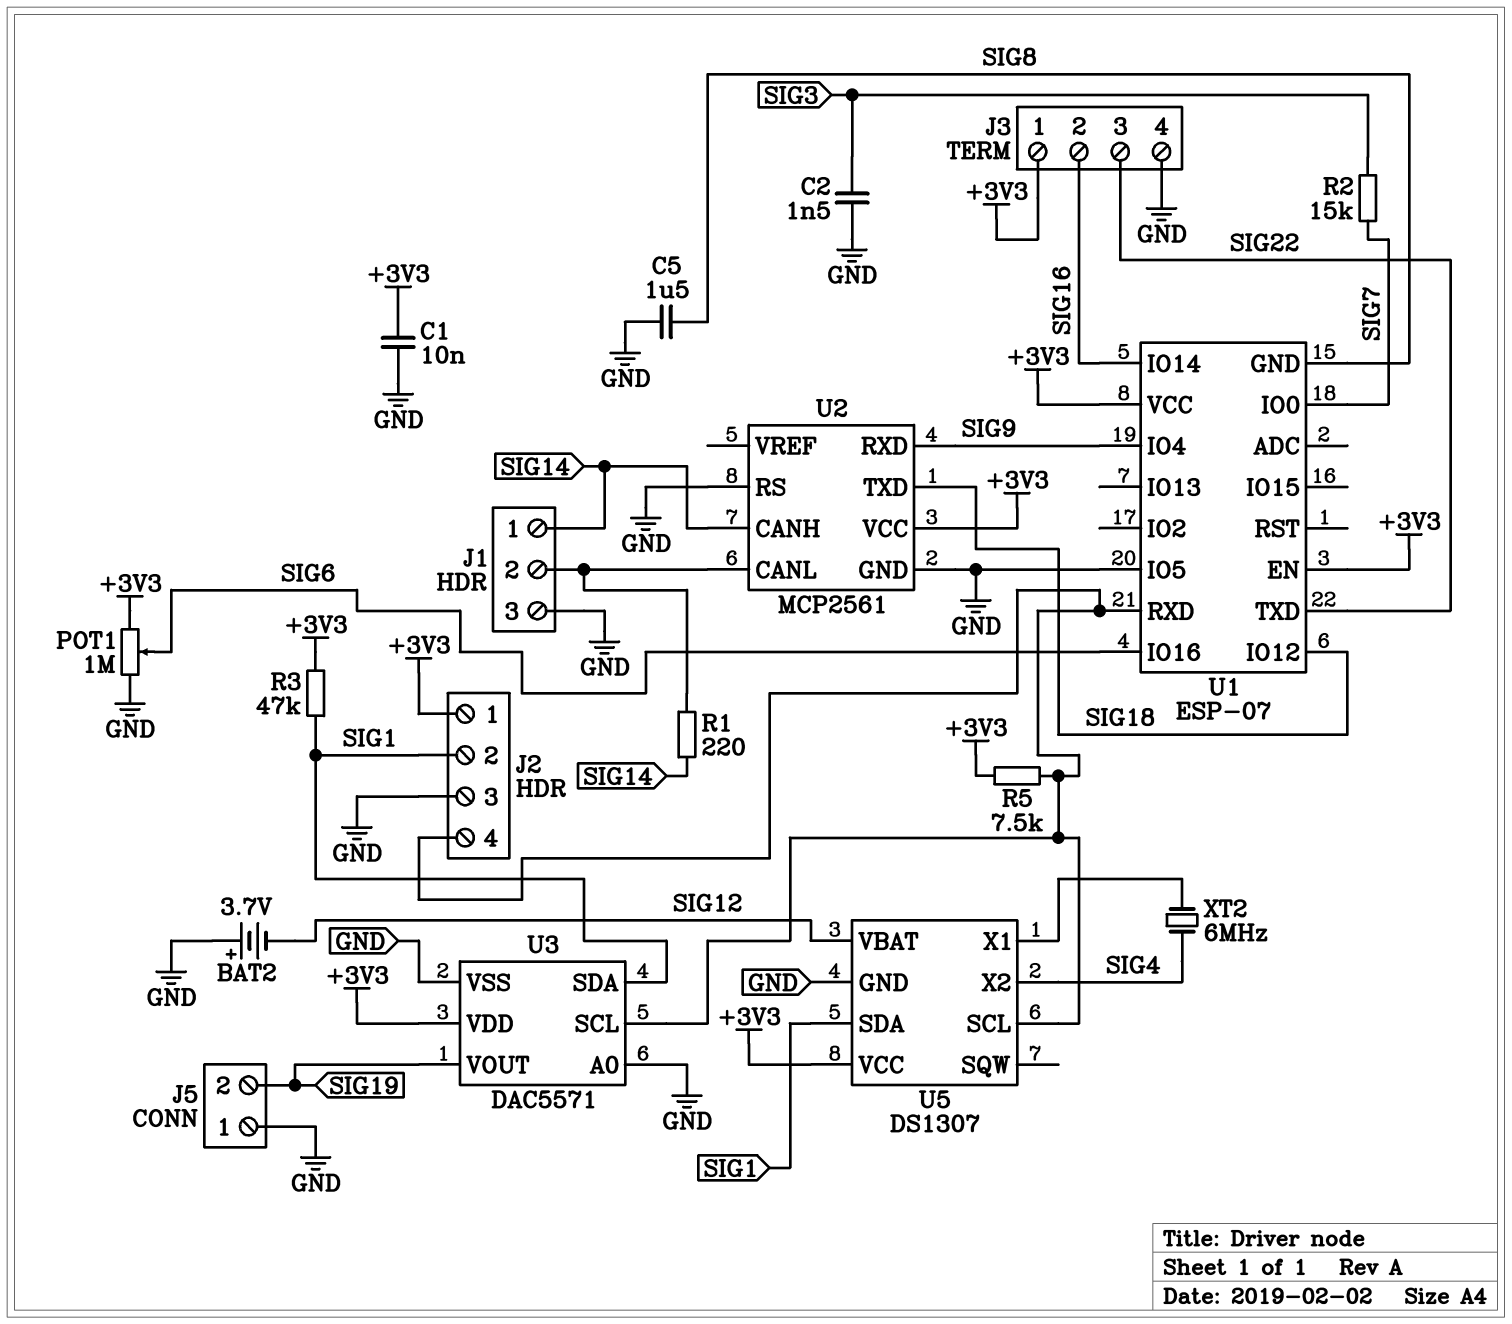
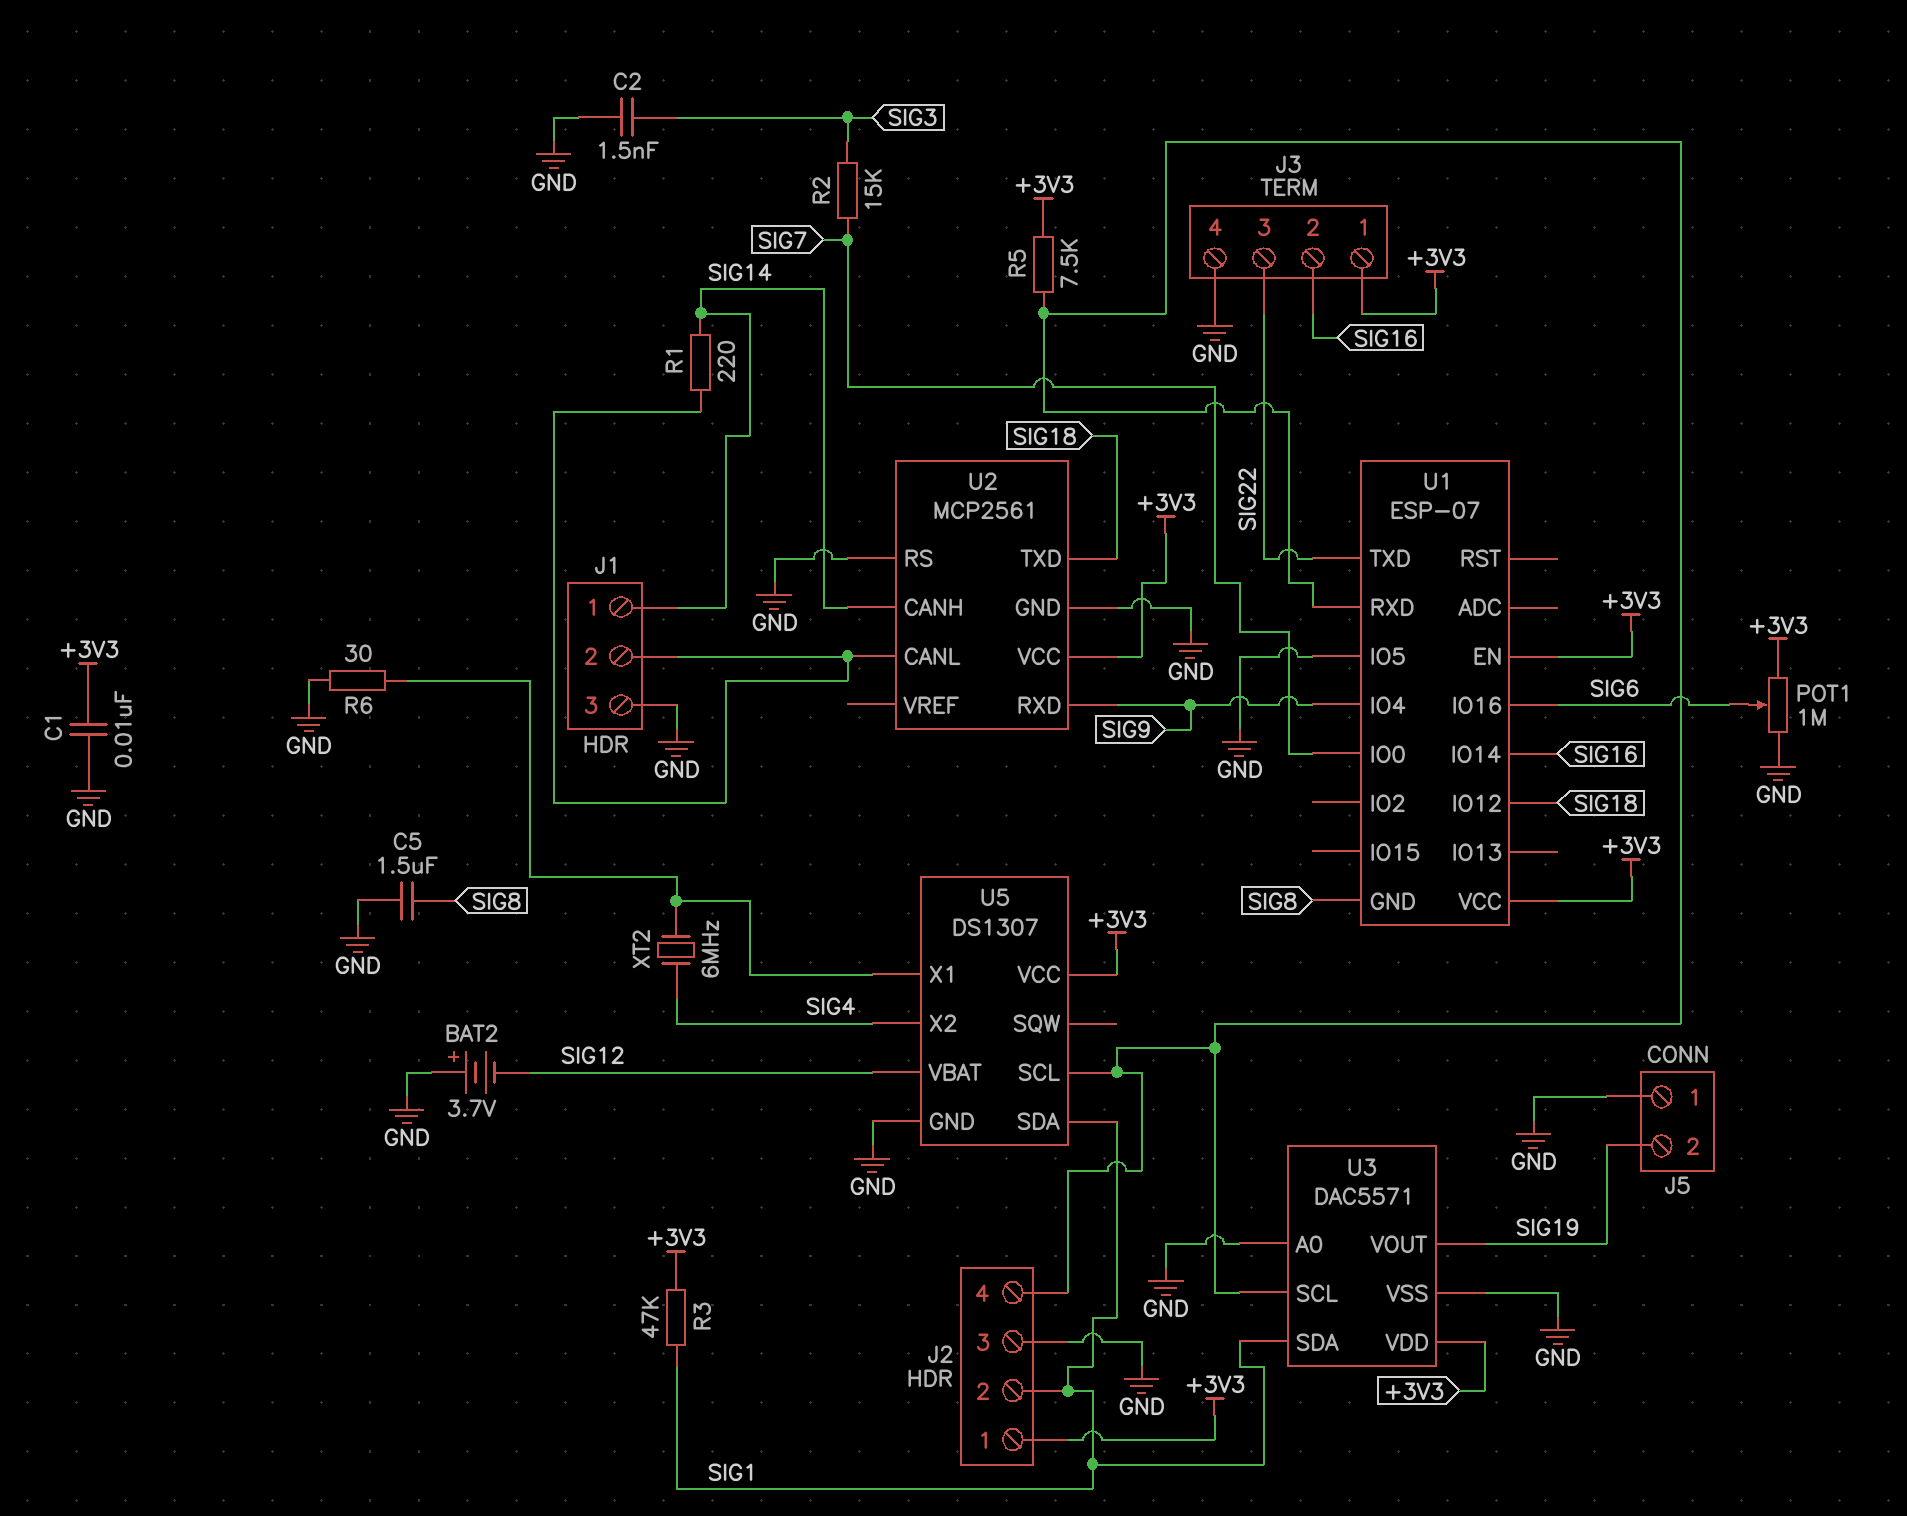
R6: none -> 30 (GND, U5/X1)

